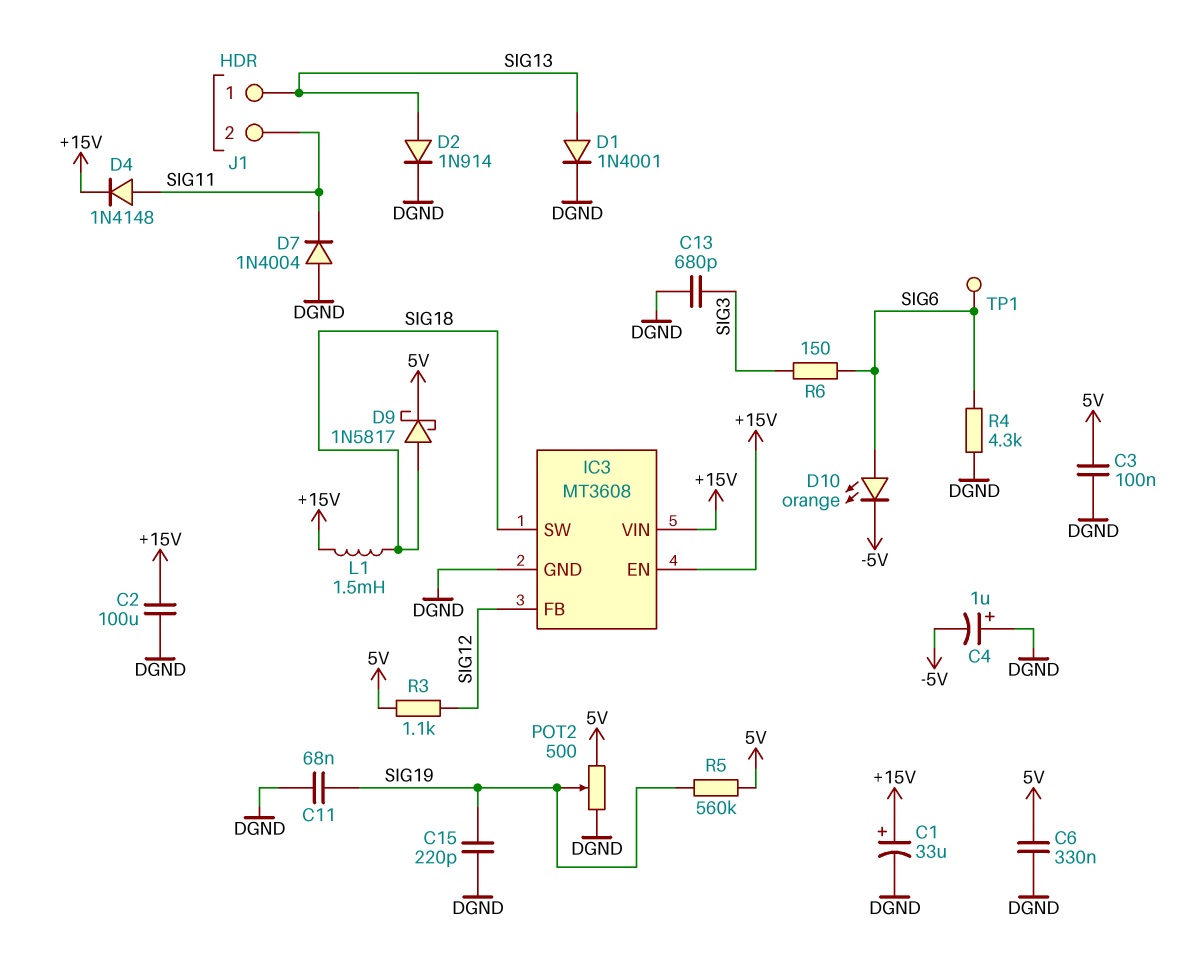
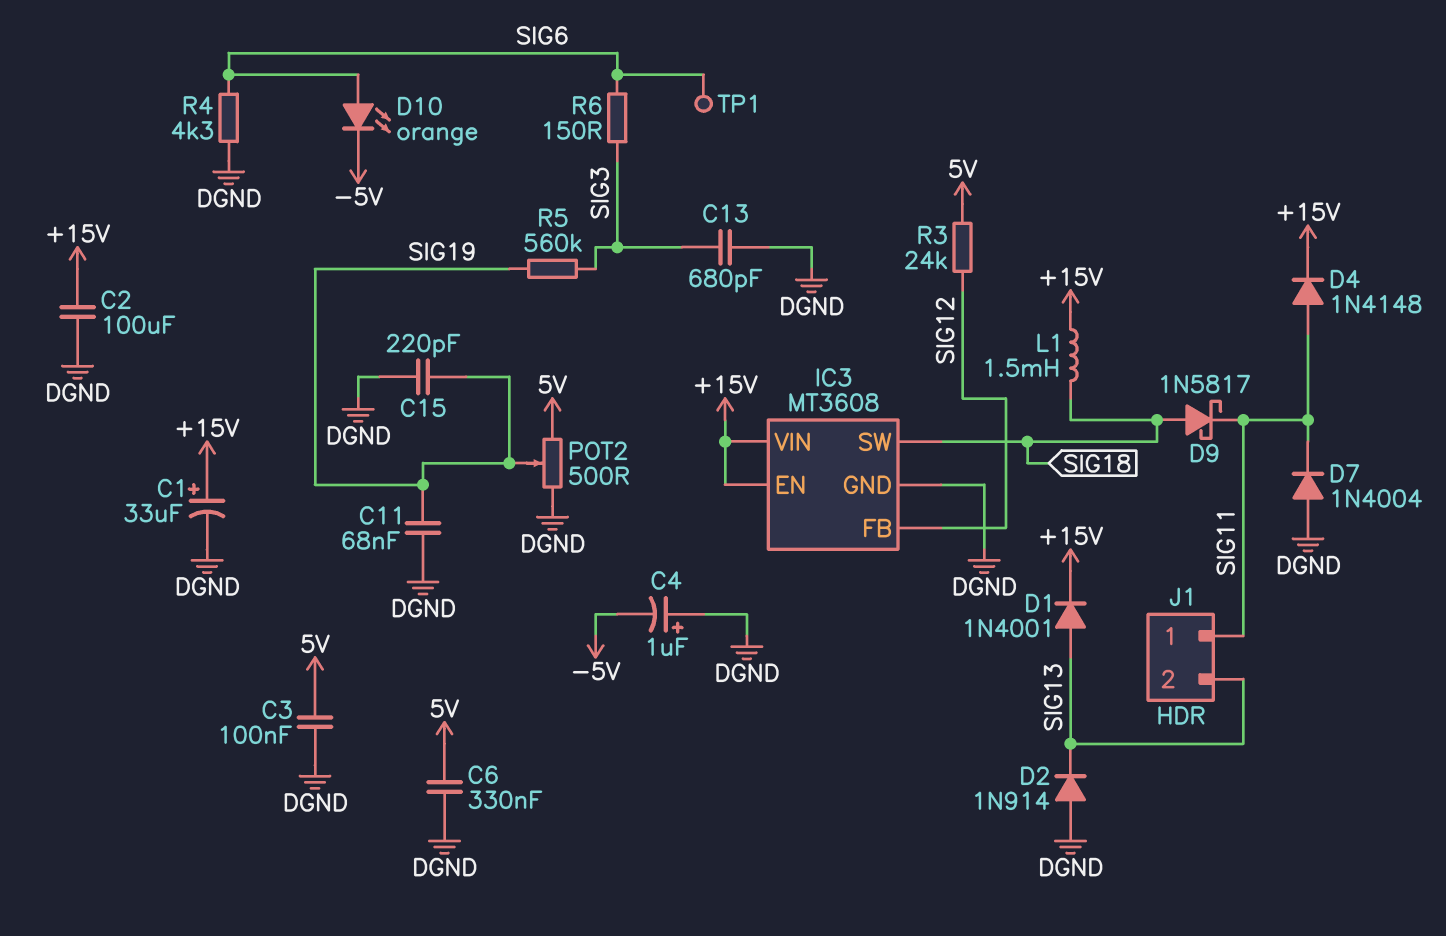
D1: diode 1N4001 (A SIG13, K DGND) -> diode 1N4001 (A SIG13, K +15V)
D2: diode 1N914 (A SIG13, K DGND) -> diode 1N914 (A DGND, K SIG13)
D9: schottky 1N5817 (A SIG18, K 5V) -> schottky 1N5817 (A SIG18, K SIG11)
J1 pin 1: SIG13 -> SIG11
J1 pin 2: SIG11 -> SIG13
R3: 1.1k (5V, SIG12) -> 24k (5V, SIG12)
R5: 560k (5V, SIG19) -> 560k (SIG3, SIG19)

